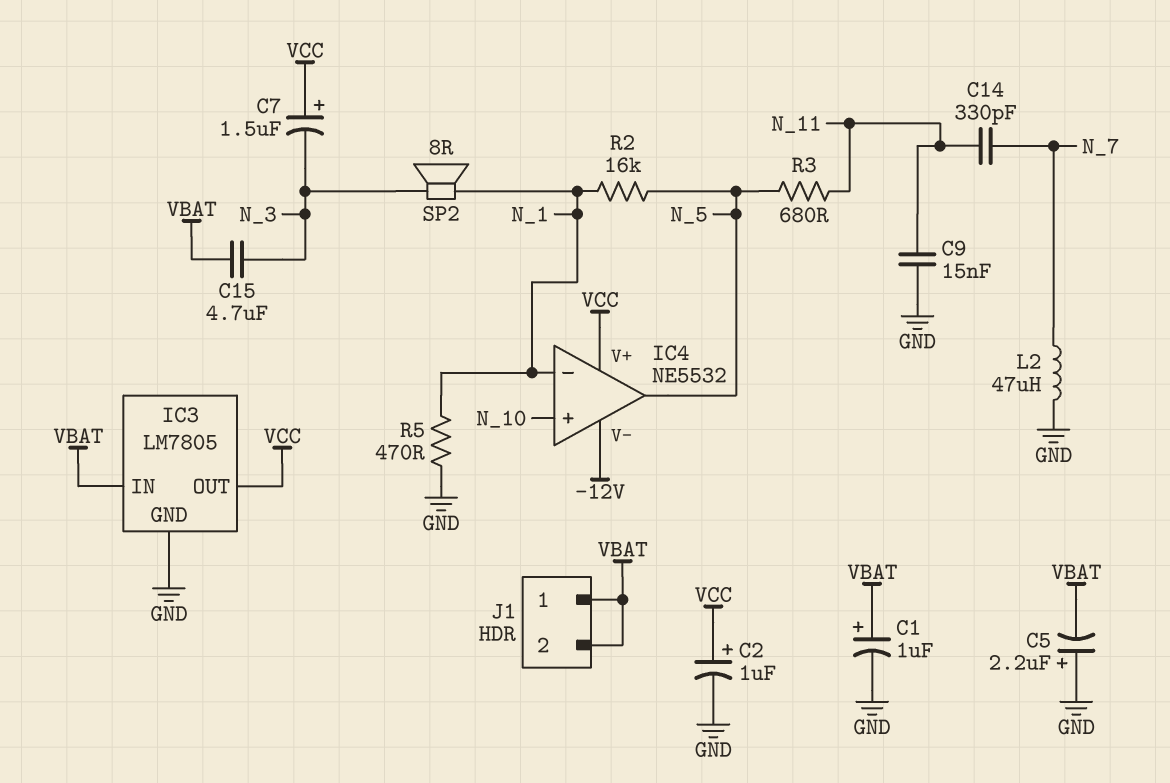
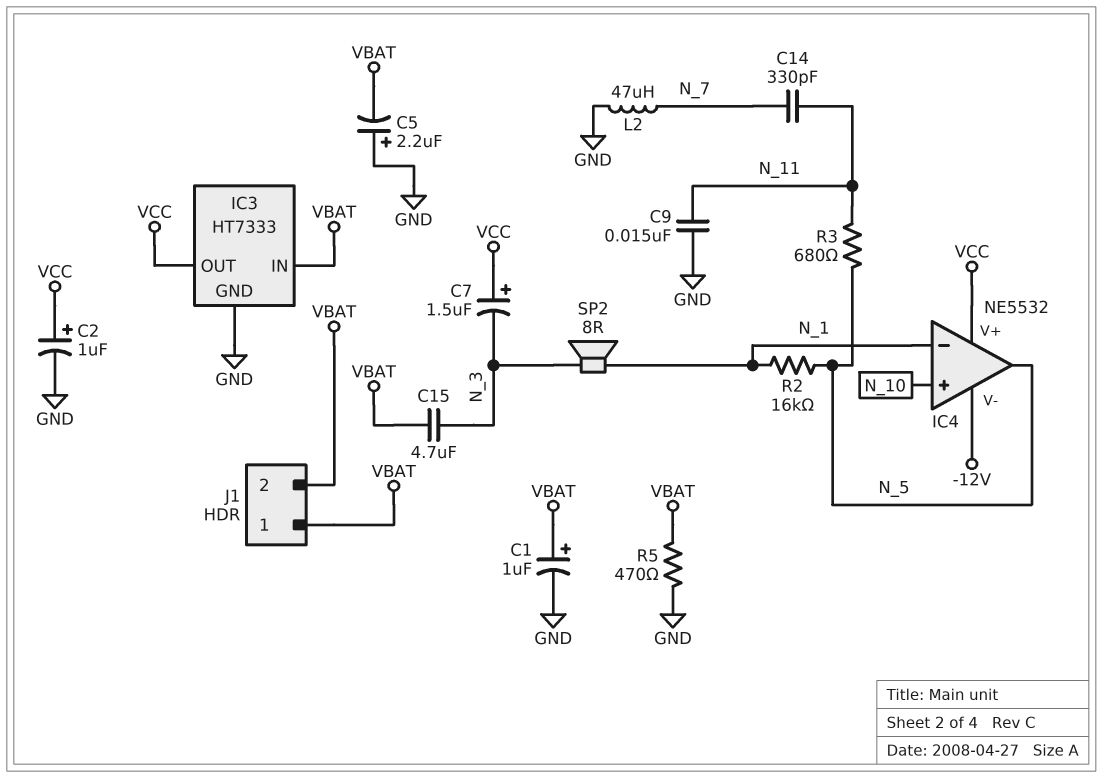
IC3: LM7805 -> HT7333
R5: 470 (GND, N_1) -> 470 (GND, VBAT)

